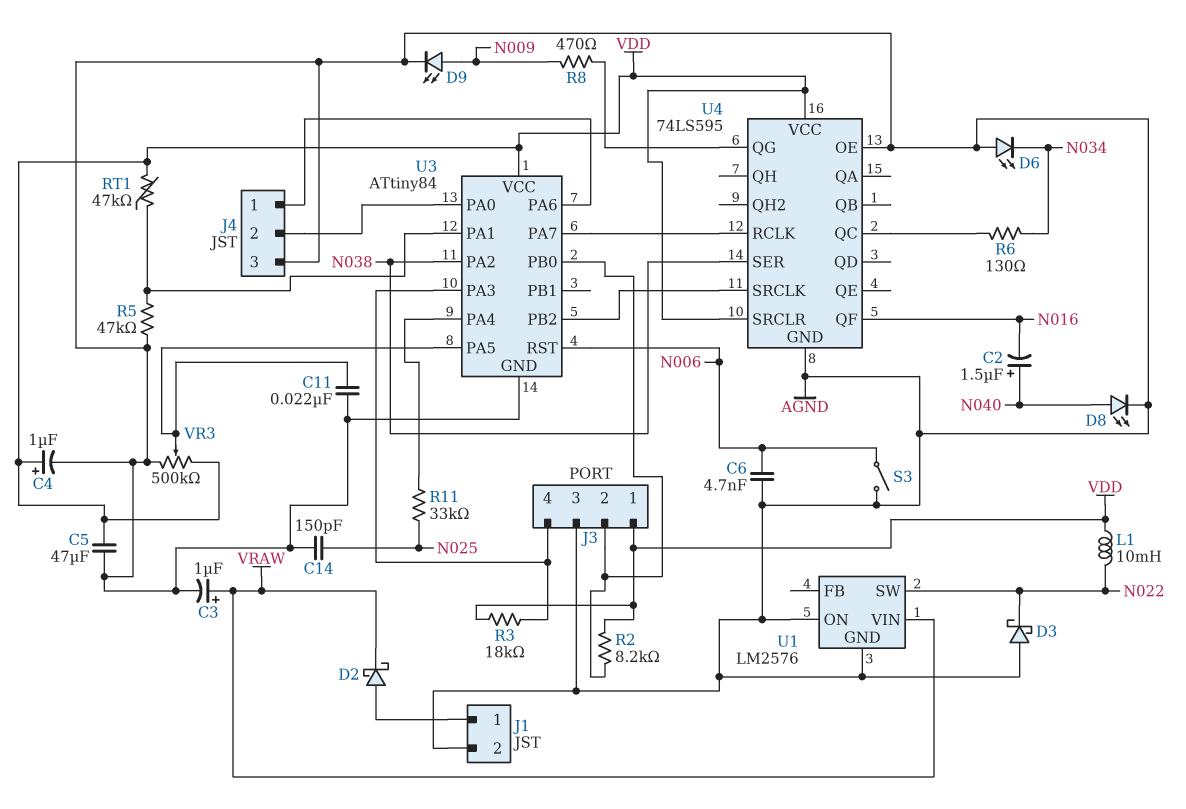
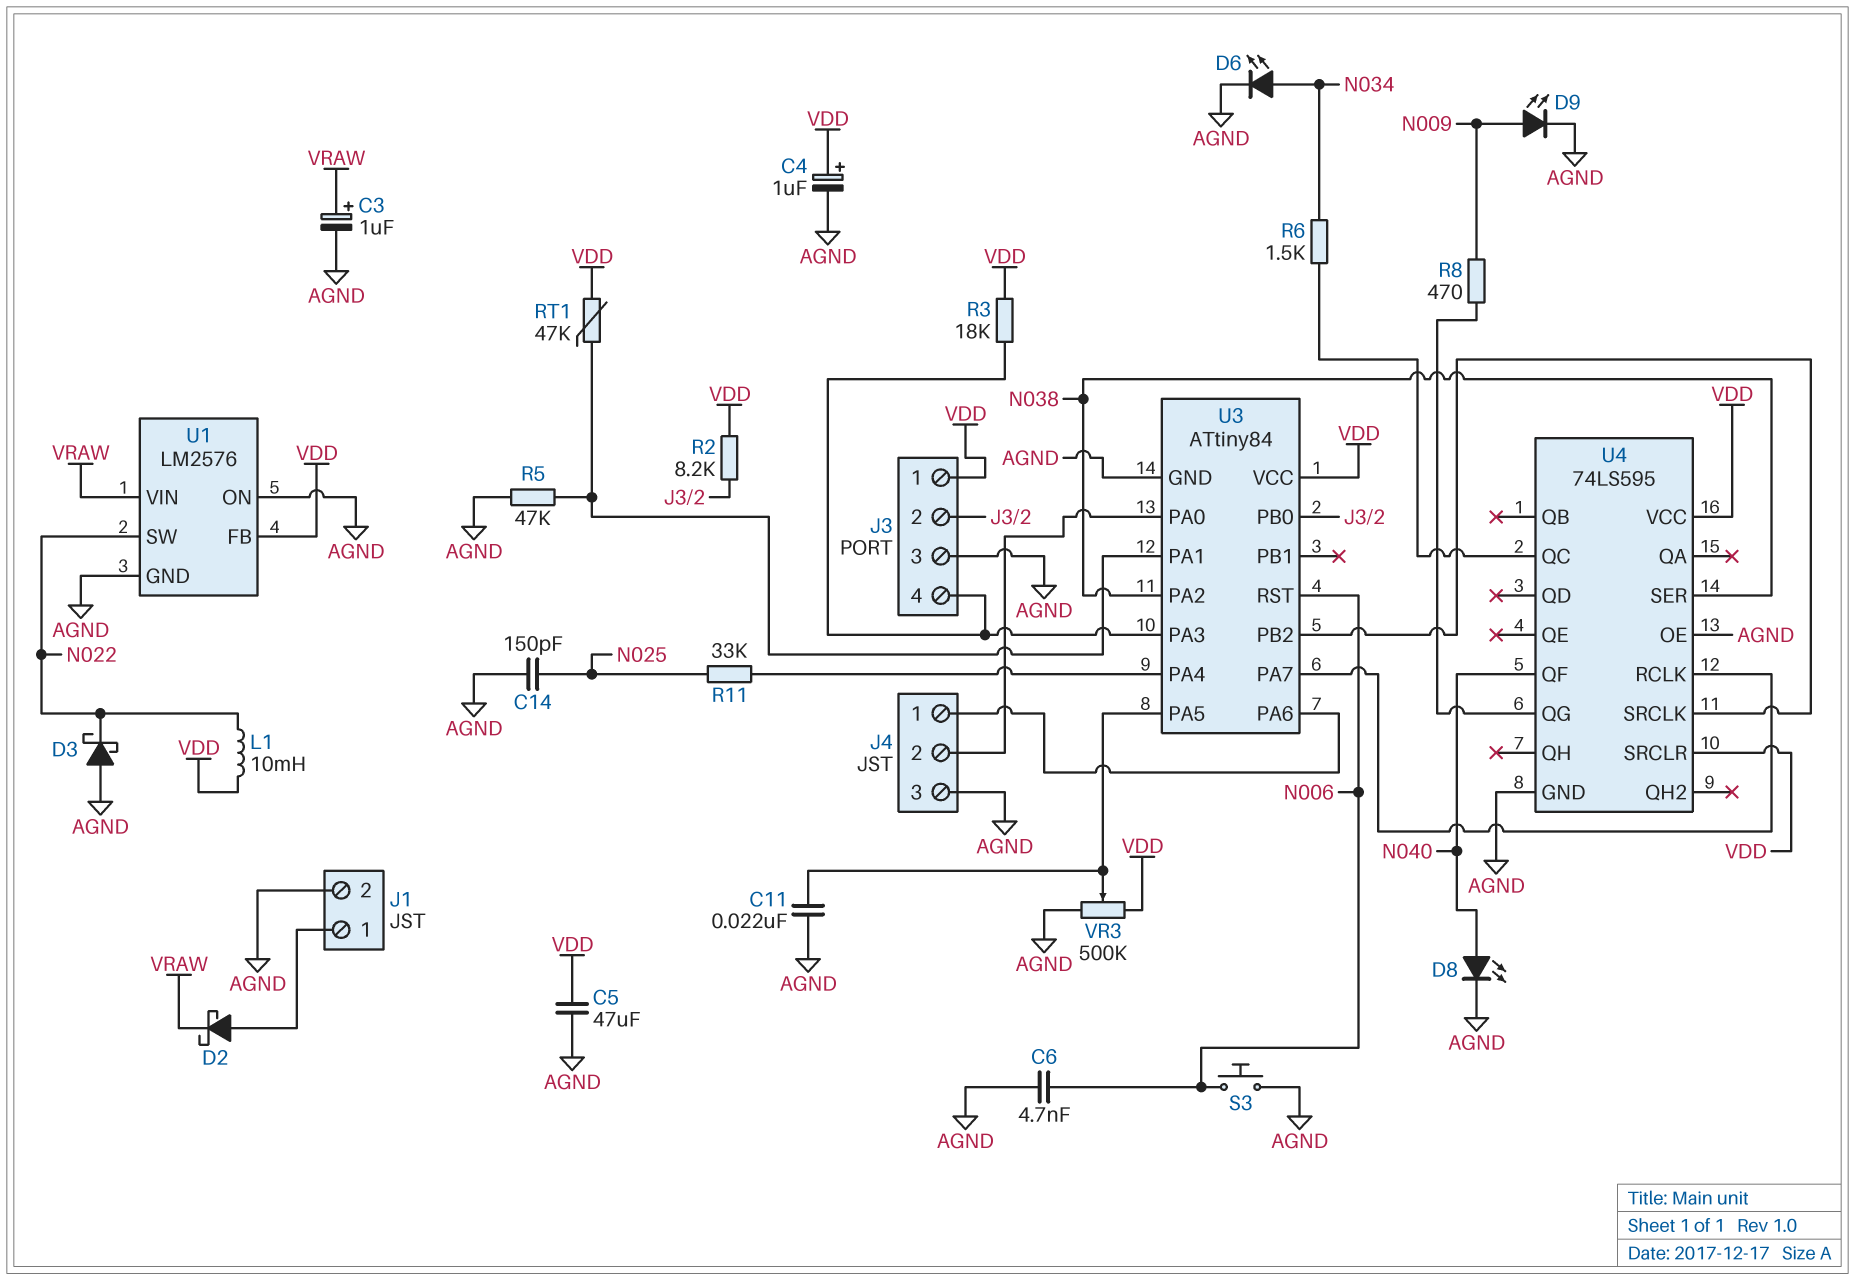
C2: 1.5uF (plus N040, minus N016) -> none
D6: LED (A AGND, K N034) -> LED (A N034, K AGND)
R6: 130 (N034, U4/QC) -> 1.5k (N034, U4/QC)
S3: switch (AGND, N006) -> button (AGND, N006)
U1 pin FB: none -> VDD
U4 pin QF: N016 -> N040

